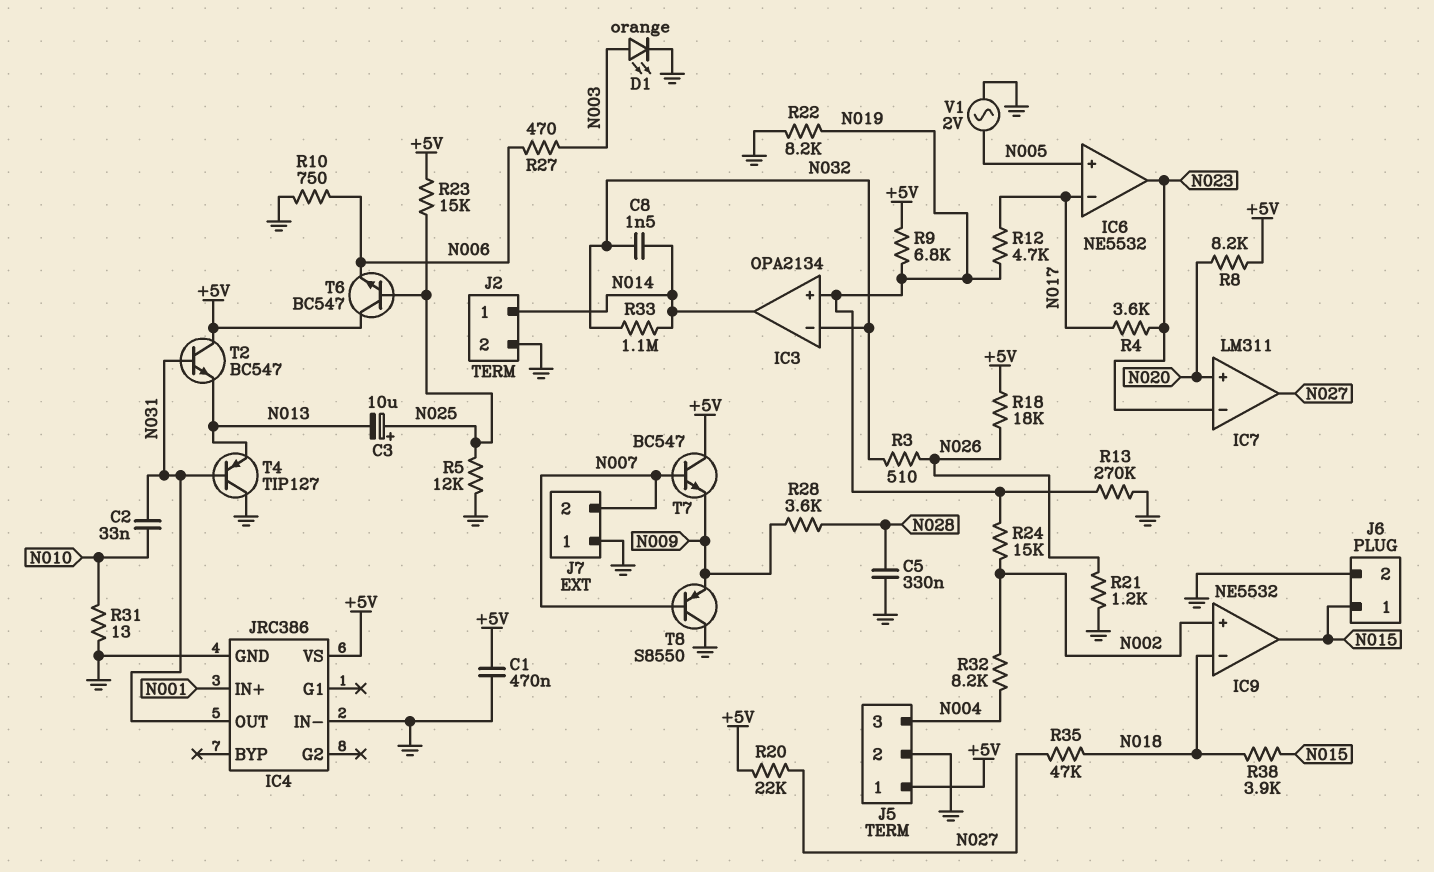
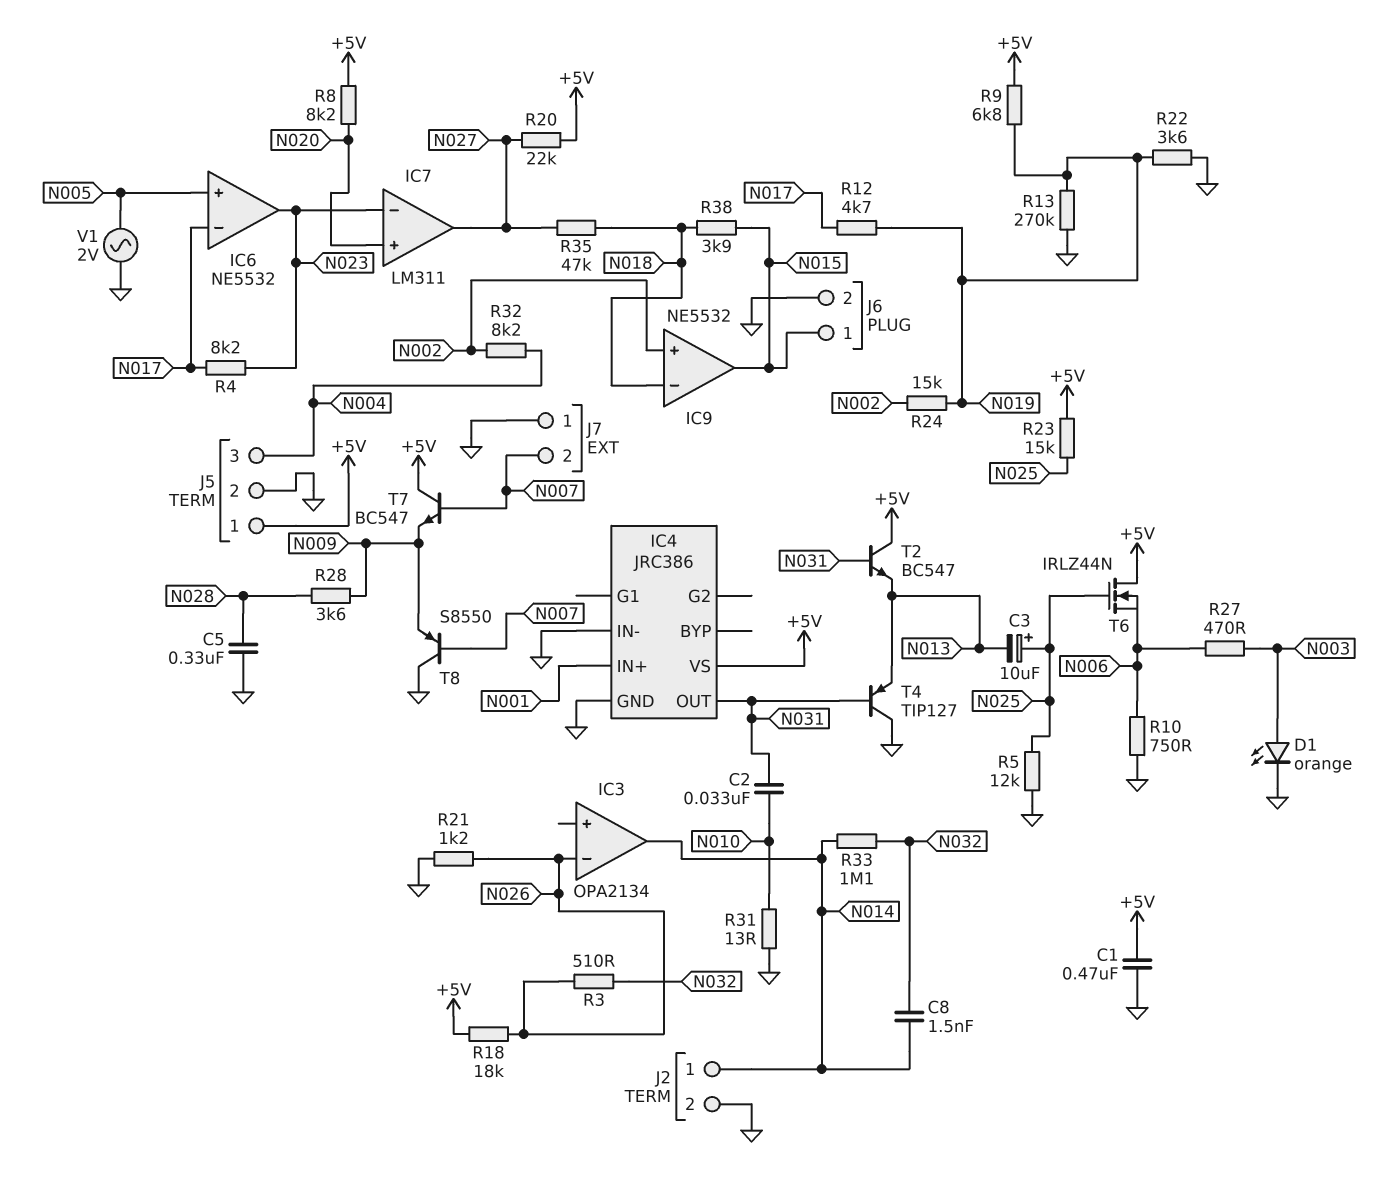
IC3 pin in+: N019 -> none
IC3 pin in-: N032 -> N026
R4: 3.6k (N017, N023) -> 8.2k (N017, N023)
R22: 8.2k (GND, N019) -> 3.6k (GND, N019)
T6: NPN BC547 (B N025, C +5V, E N006) -> NMOS IRLZ44N (G N025, D +5V, S N006)

